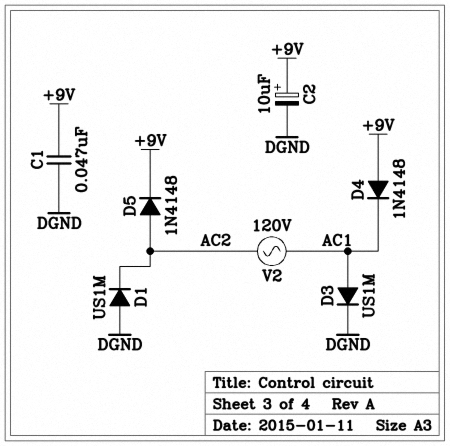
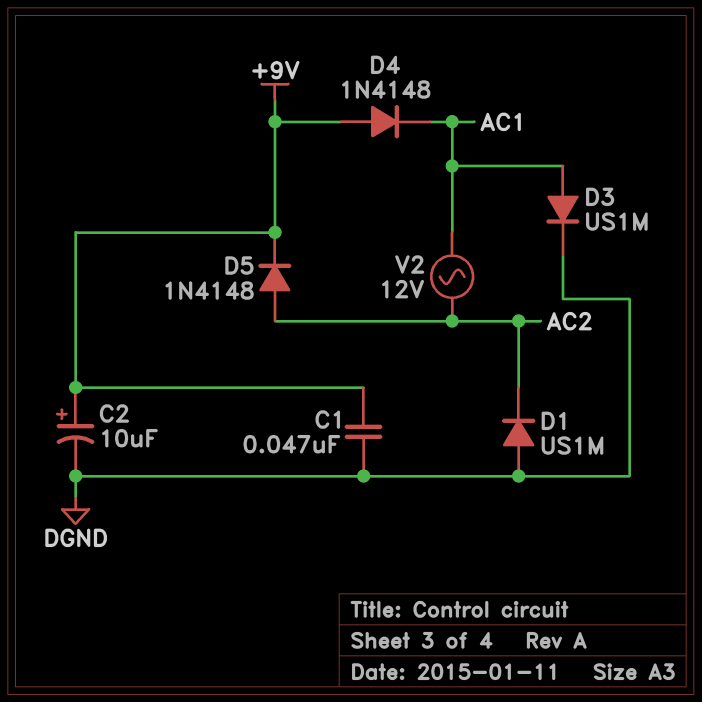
V2: AC 120V (AC1, AC2) -> AC 12V (AC1, AC2)

